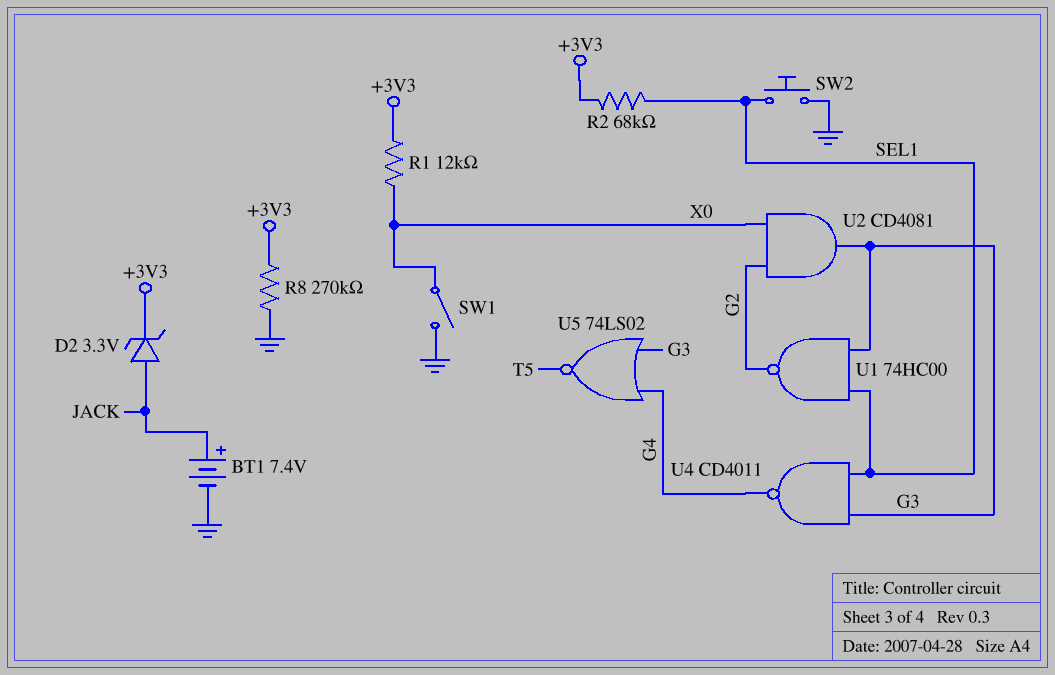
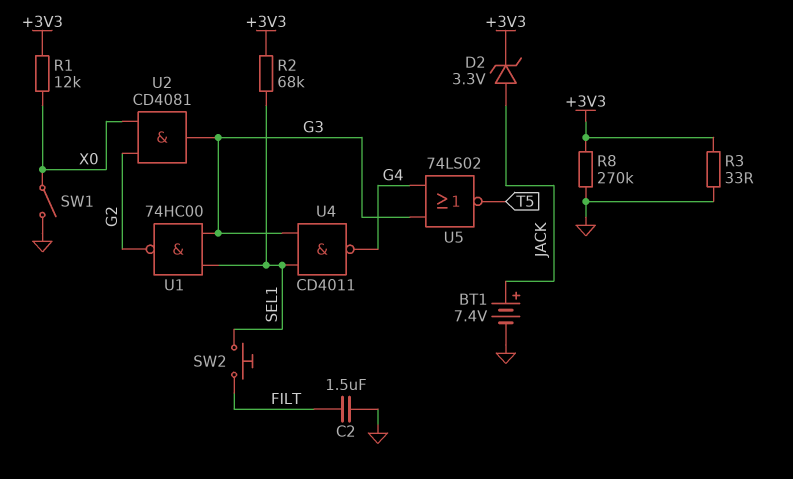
C2: none -> 1.5uF (FILT, GND)
R3: none -> 33 (+3V3, GND)
SW2: button (GND, SEL1) -> button (FILT, SEL1)

